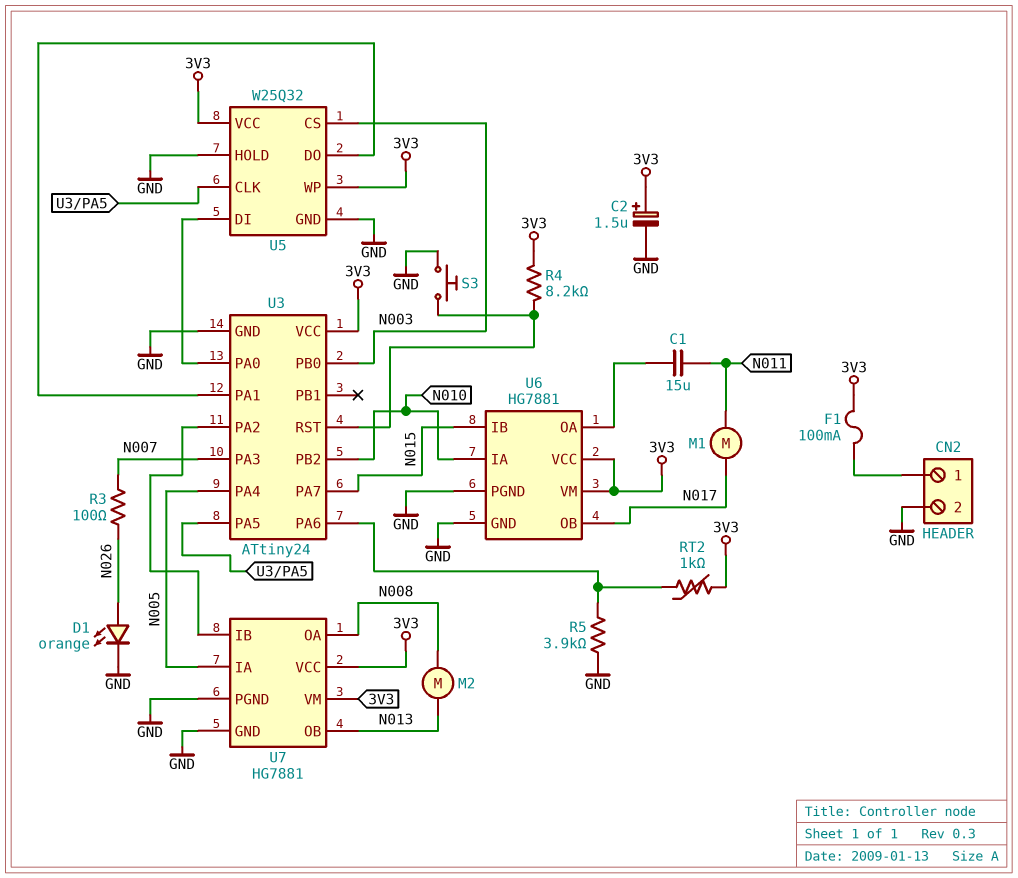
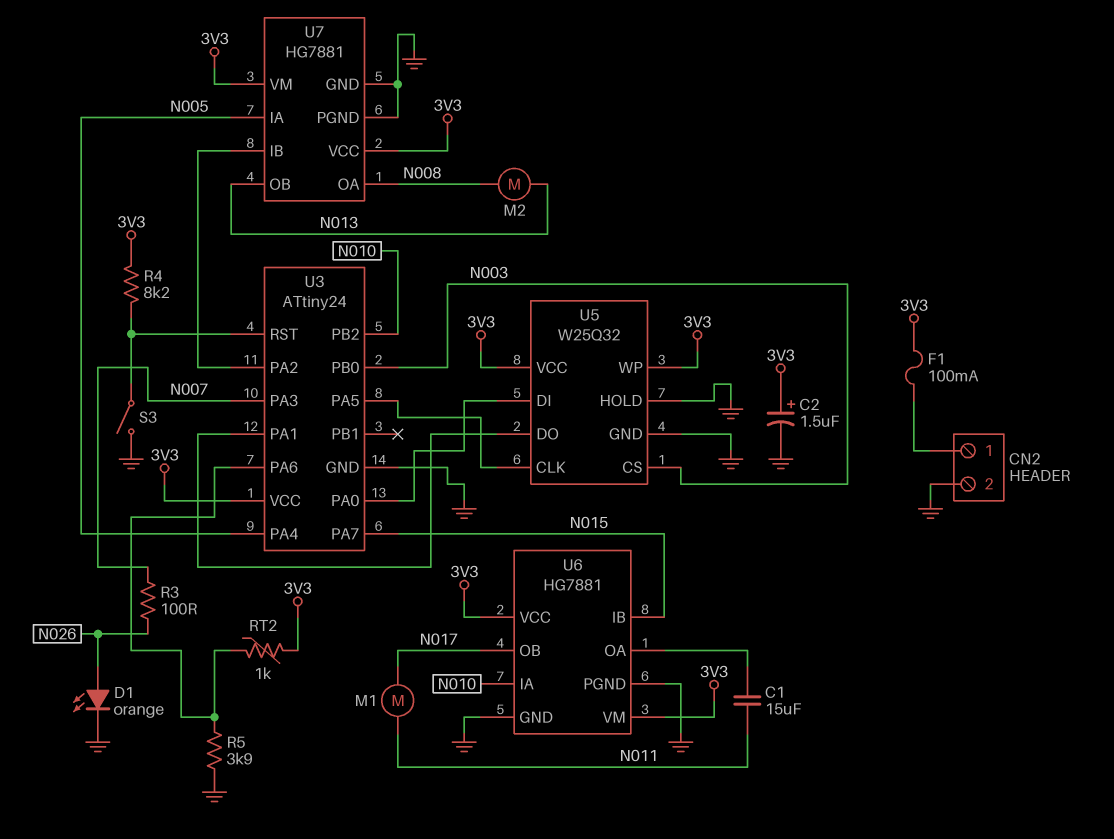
S3: button (GND, U3/RST) -> switch (GND, U3/RST)

